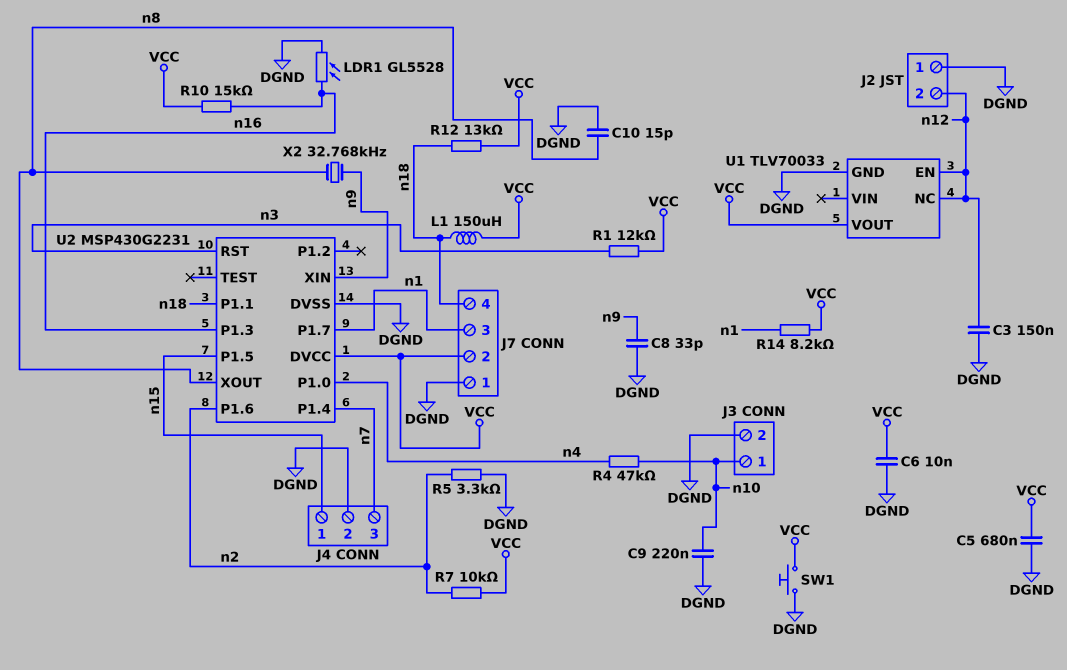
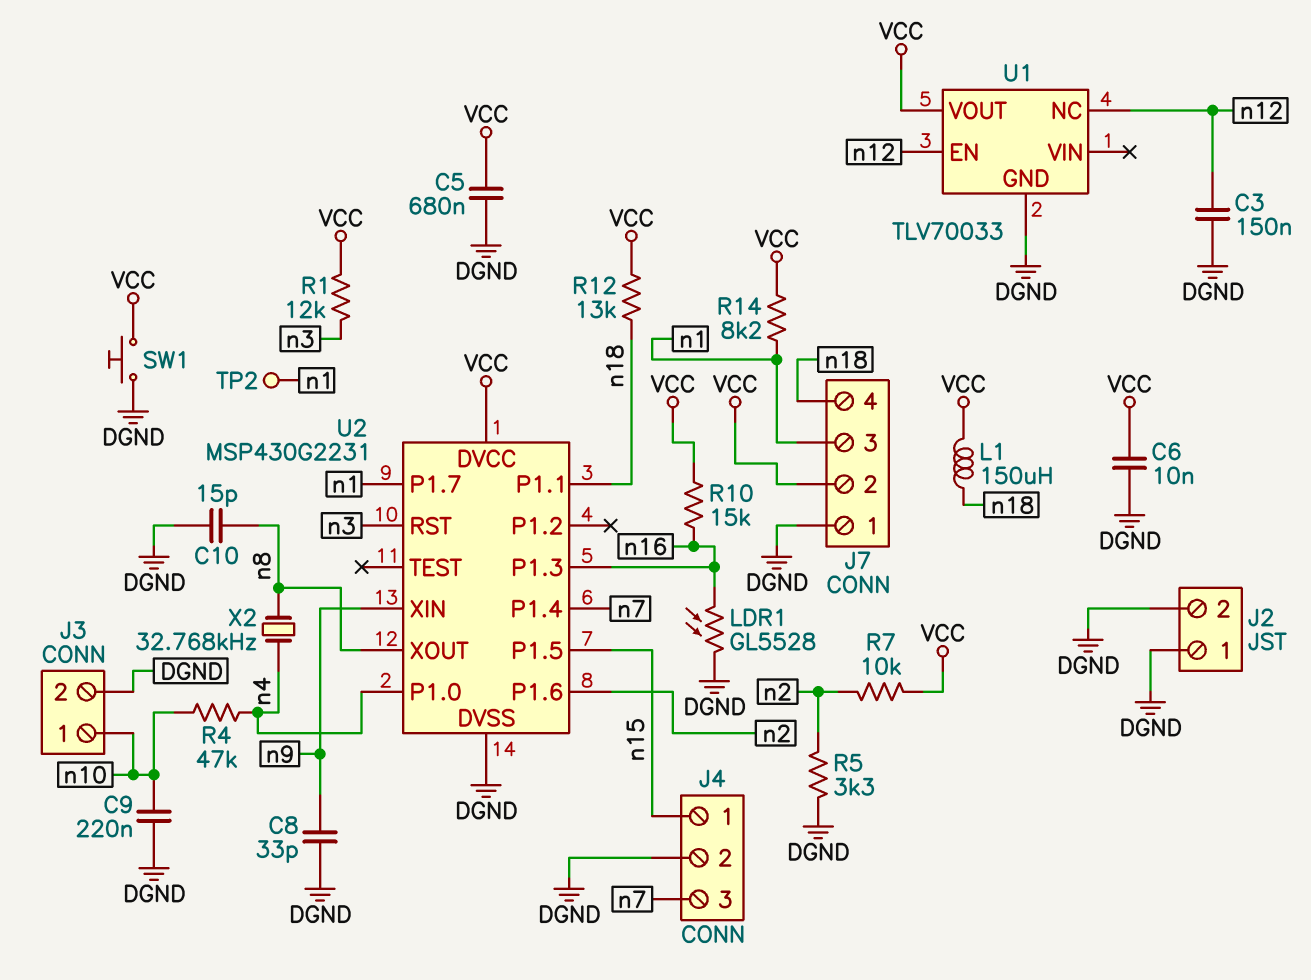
J2 pin 2: n12 -> DGND
TP2: none -> test point (n1)
X2: 32.768kHz (n8, n9) -> 32.768kHz (n4, n8)

